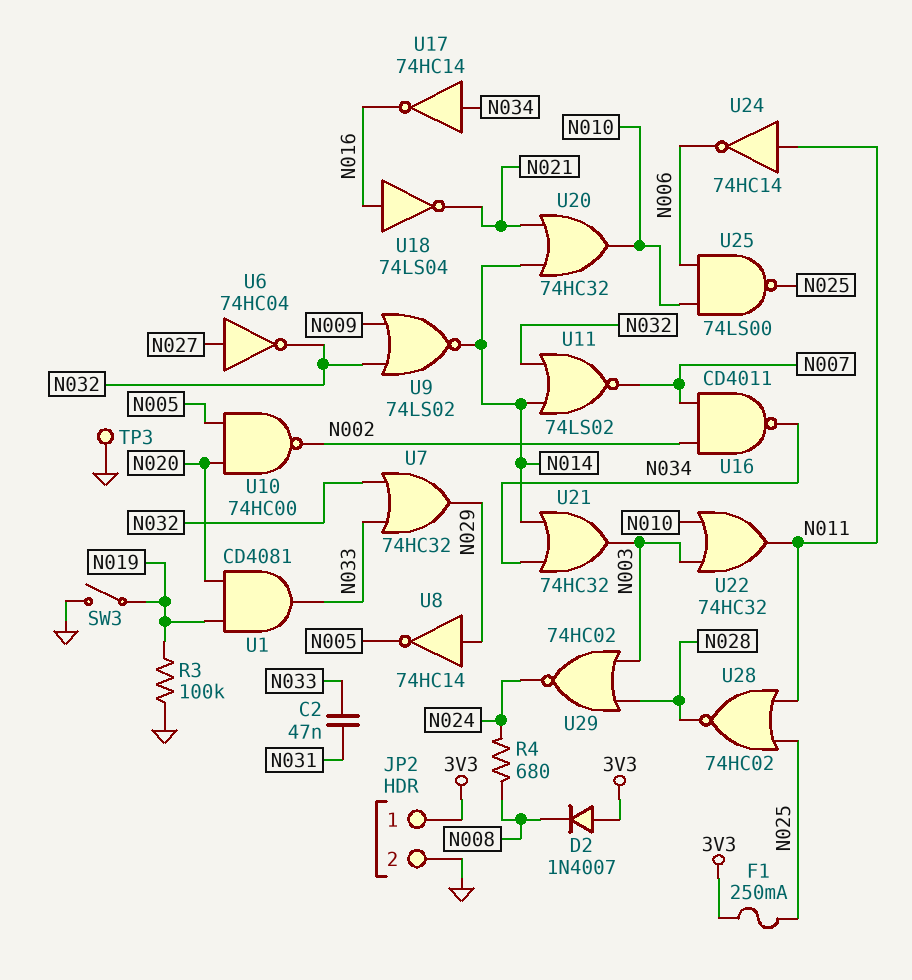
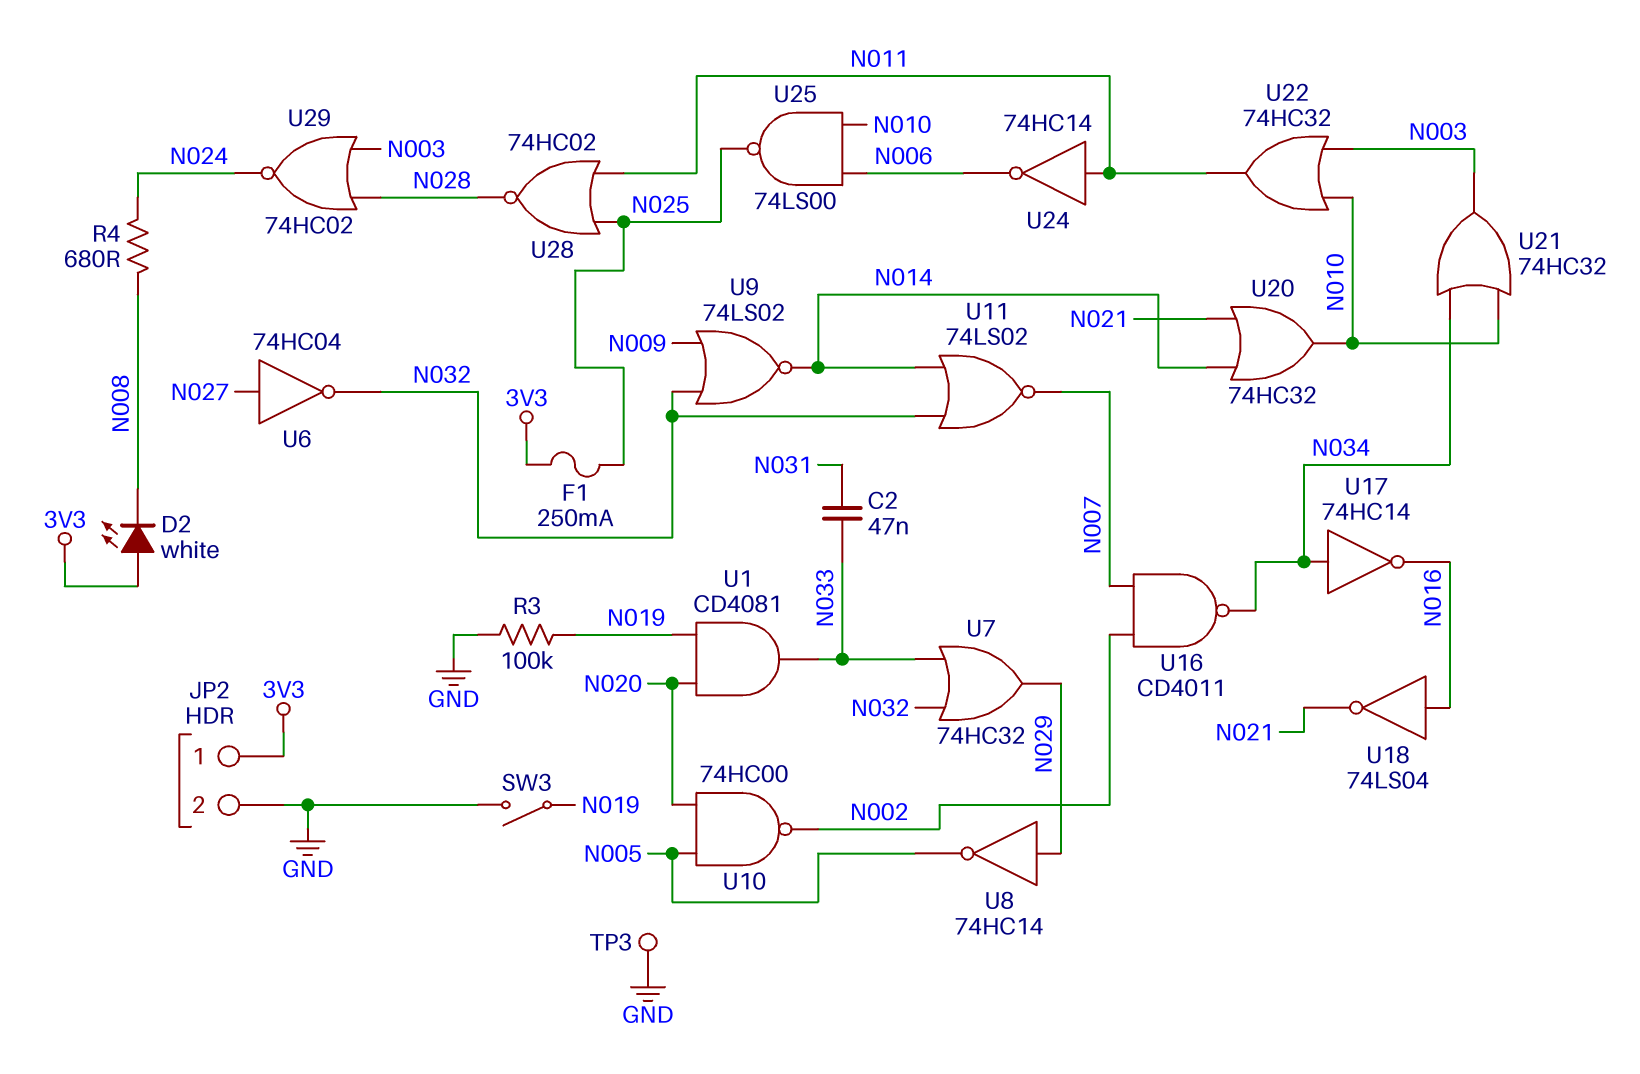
D2: diode 1N4007 (A 3V3, K N008) -> LED white (A 3V3, K N008)
U21: OR 74HC32 (in N014, in N034, out N003) -> OR 74HC32 (in N010, in N034, out N003)

